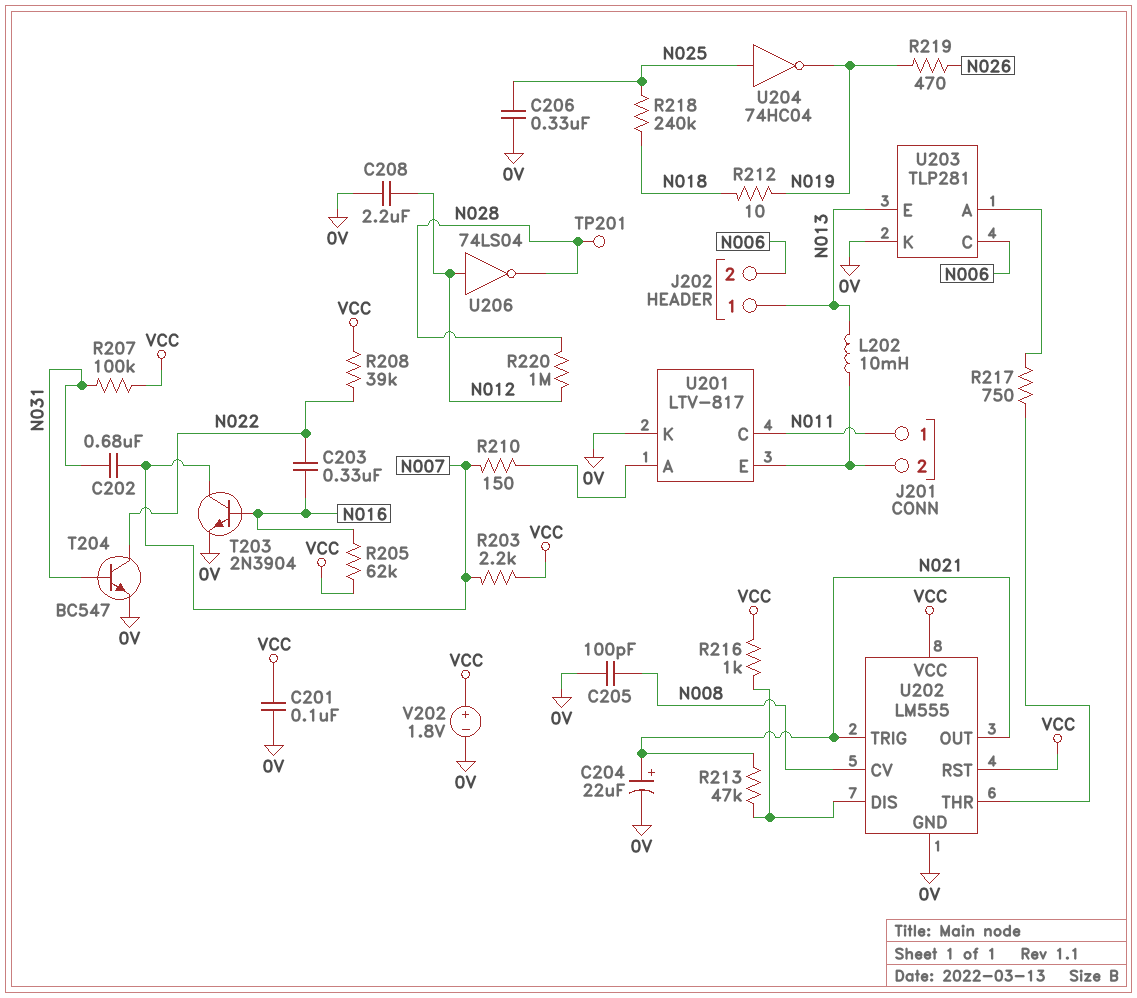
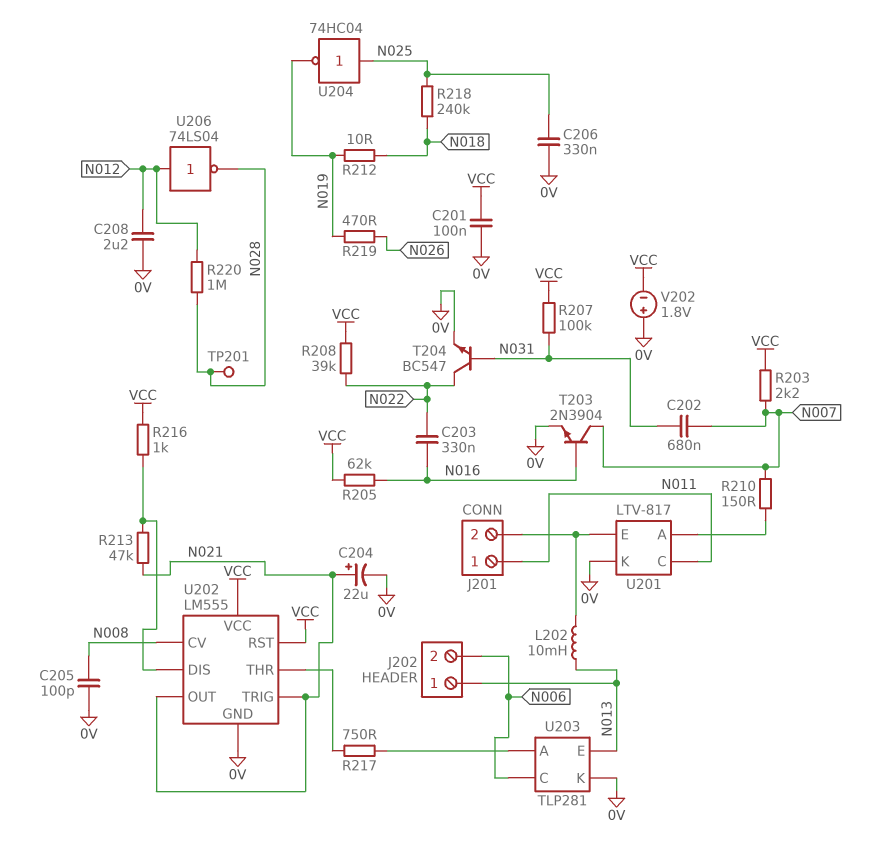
V202: 1.8V (plus VCC, minus 0V) -> 1.8V (plus 0V, minus VCC)

